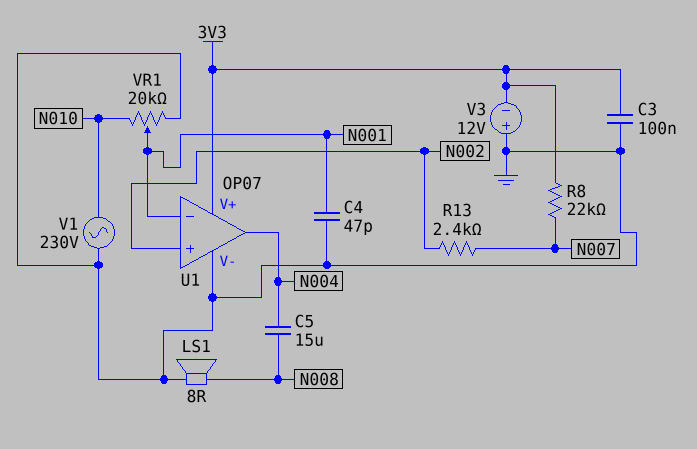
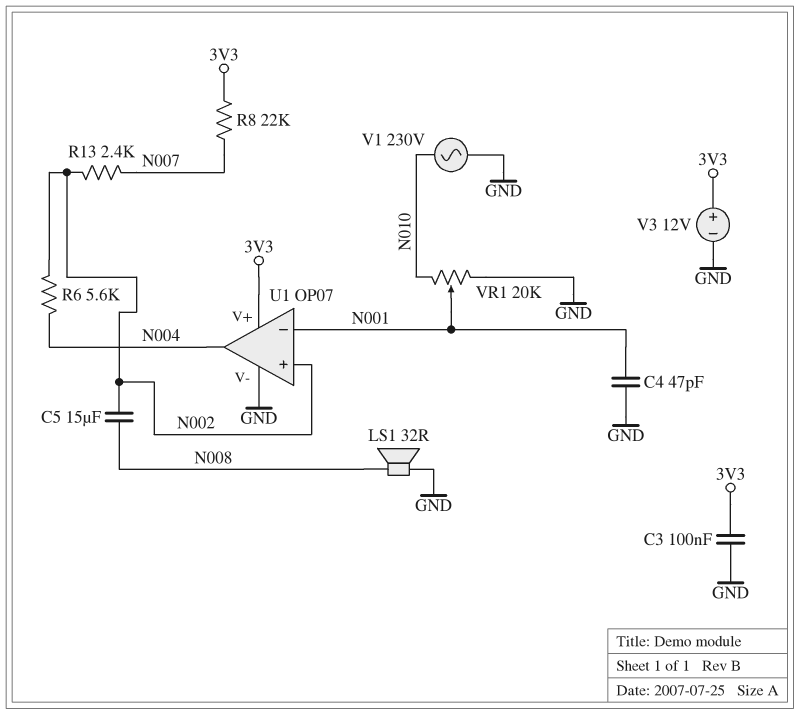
C5: 15uF (N004, N008) -> 15uF (N002, N008)
LS1: speaker 8R (GND, N008) -> speaker 32R (GND, N008)
R6: none -> 5.6k (N002, N004)
V3: 12V (plus GND, minus 3V3) -> 12V (plus 3V3, minus GND)

